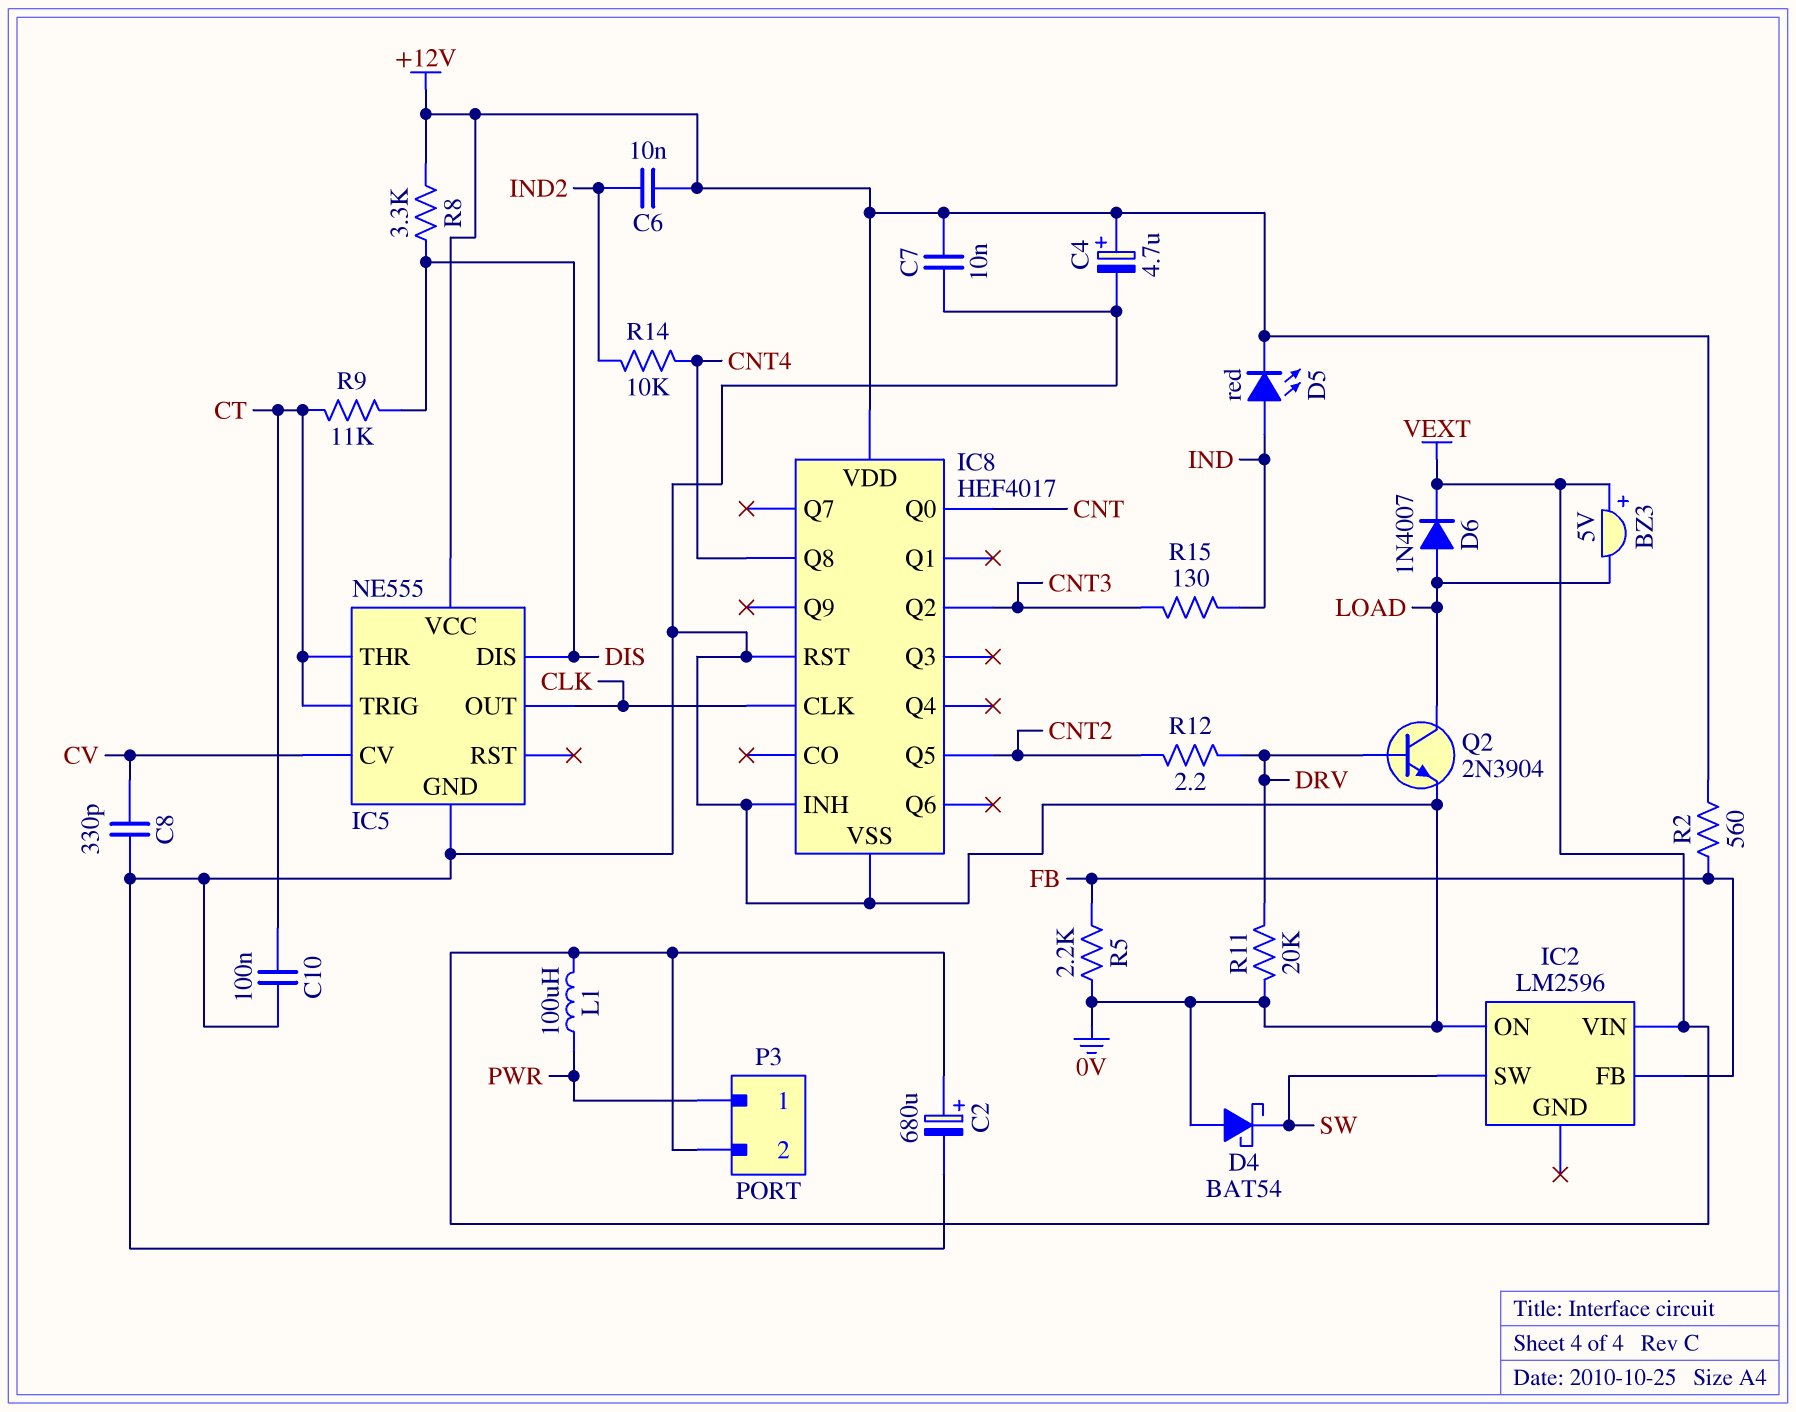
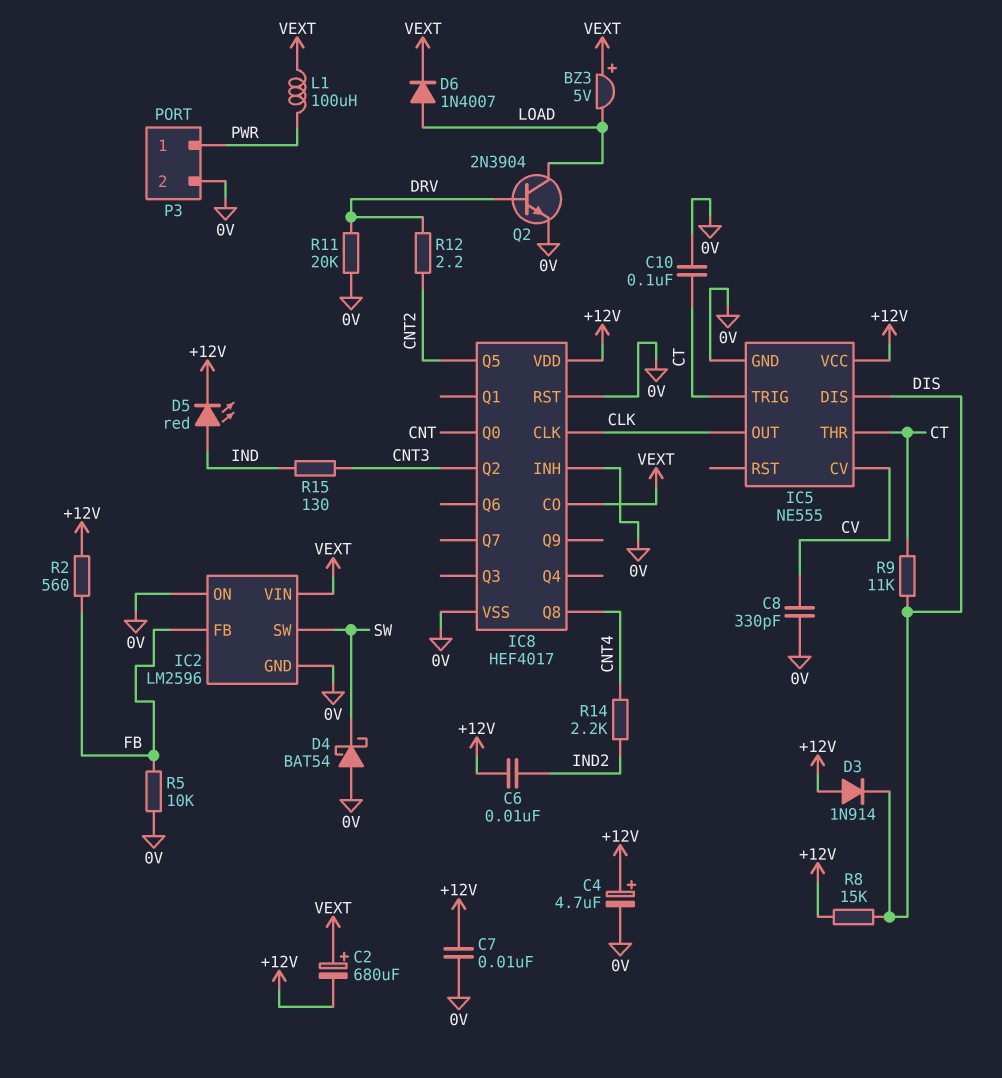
C2: 680uF (plus VEXT, minus 0V) -> 680uF (plus VEXT, minus +12V)
D3: none -> diode 1N914 (A +12V, K DIS)
IC2 pin GND: none -> 0V
IC8 pin CO: none -> VEXT
P3 pin 2: VEXT -> 0V
R5: 2.2k (0V, FB) -> 10k (0V, FB)
R8: 3.3k (+12V, DIS) -> 15k (+12V, DIS)
R14: 10k (CNT4, IND2) -> 2.2k (CNT4, IND2)

